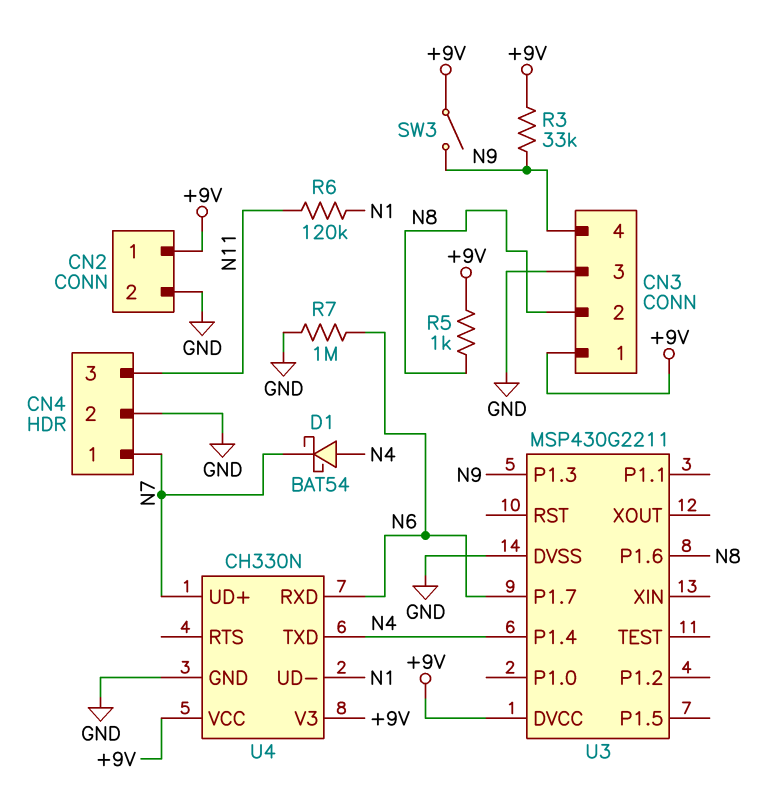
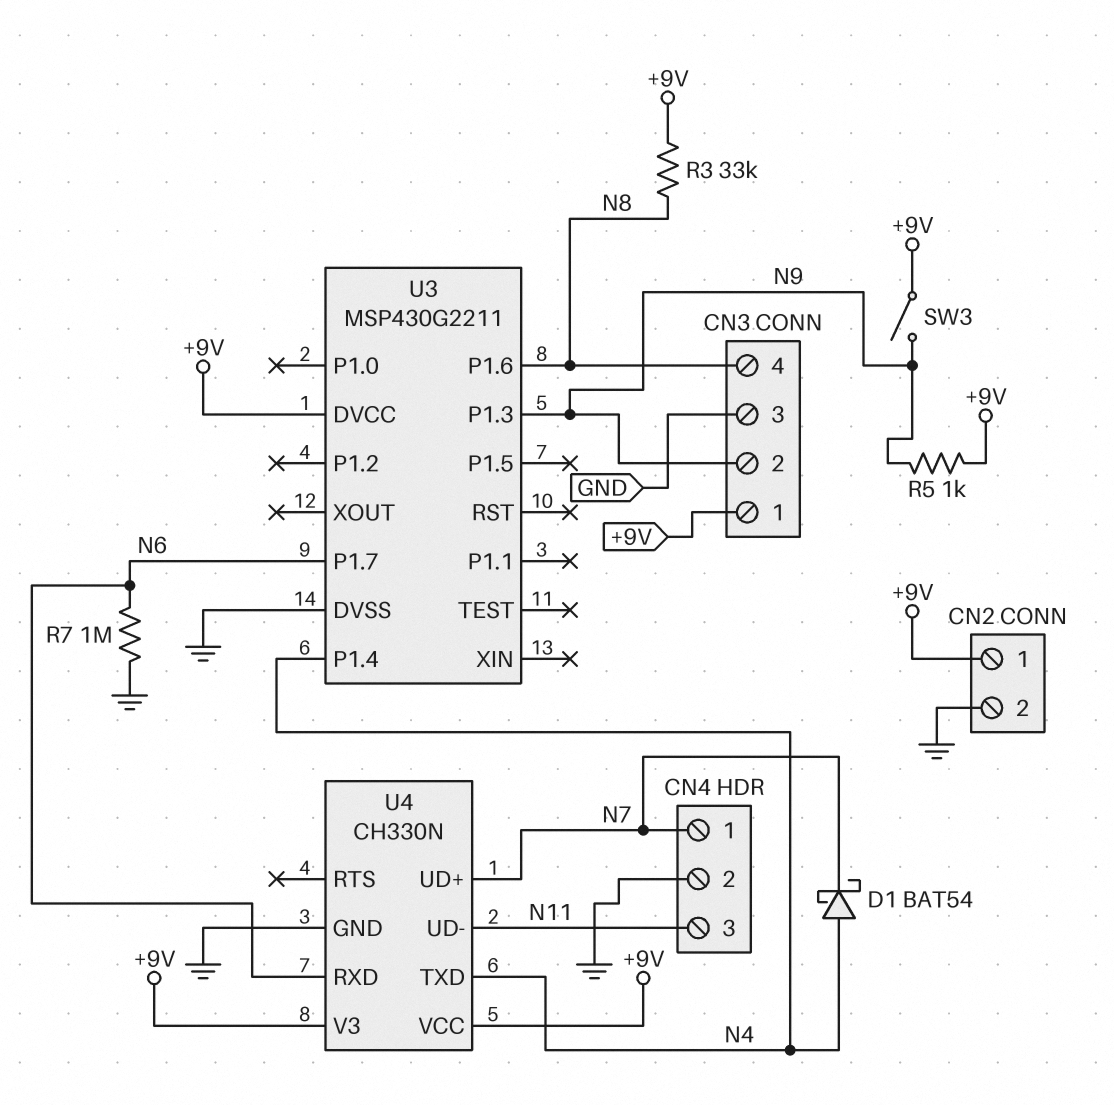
CN3 pin 2: N8 -> N9
CN3 pin 4: N9 -> N8
R3: 33k (+9V, N9) -> 33k (+9V, N8)
R5: 1k (+9V, N8) -> 1k (+9V, N9)
R6: 120k (N1, N11) -> none
U4 pin UD-: N1 -> N11

